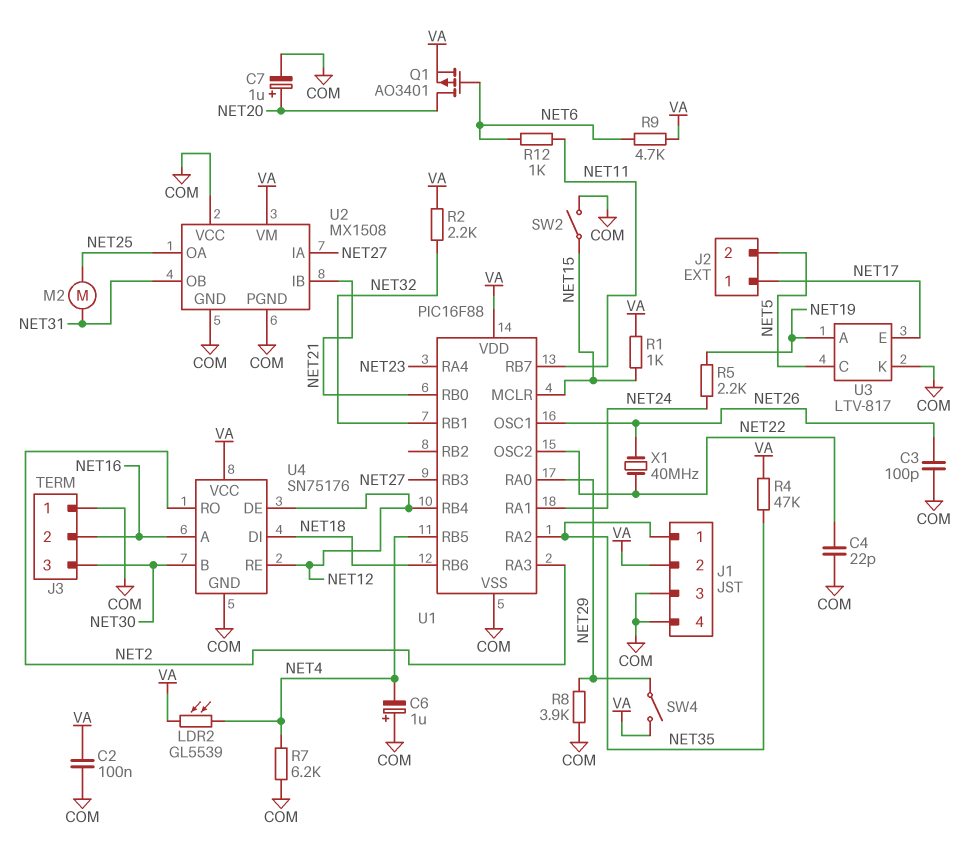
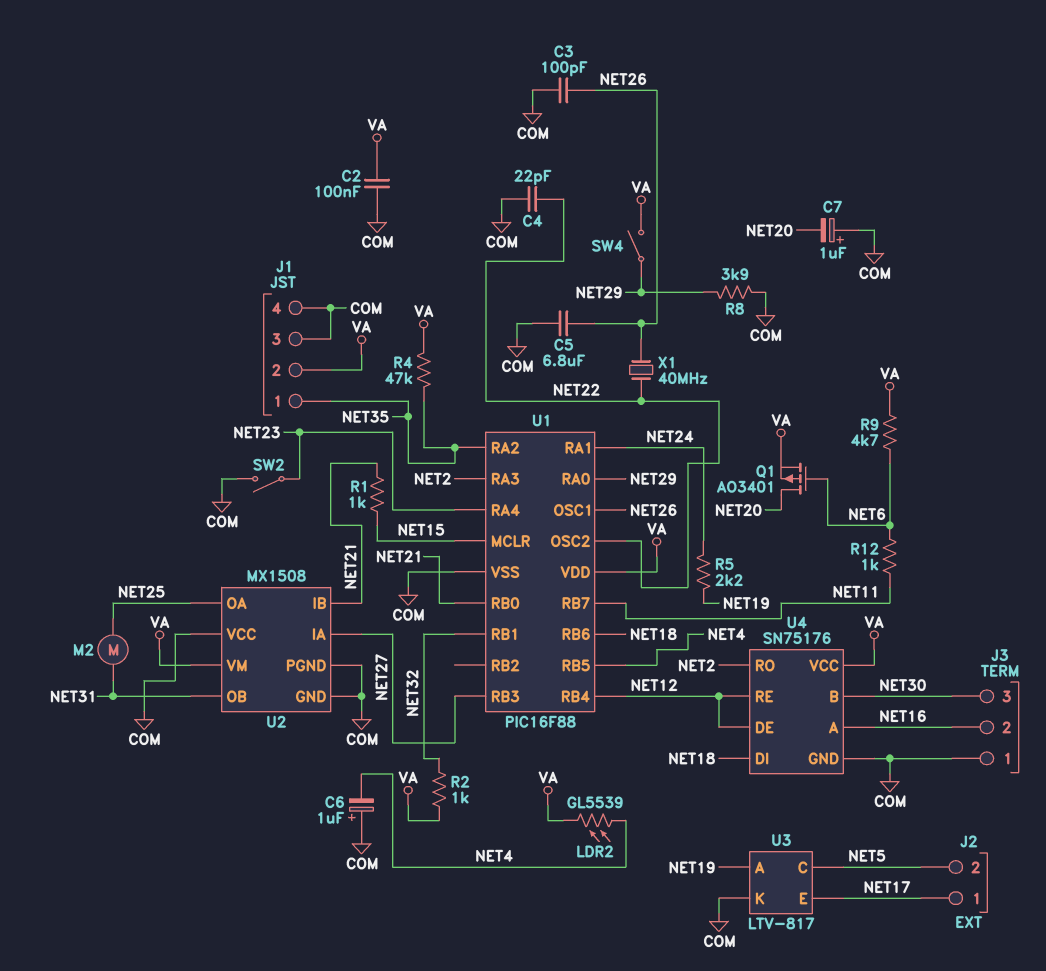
C5: none -> 6.8uF (COM, NET26)
C7: 1uF (plus NET20, minus COM) -> 1uF (plus COM, minus NET20)
R1: 1k (NET15, VA) -> 1k (NET15, NET21)
R2: 2.2k (NET32, VA) -> 1k (NET32, VA)
R7: 6.2k (COM, NET4) -> none
SW2: switch (COM, NET15) -> switch (COM, NET23)

